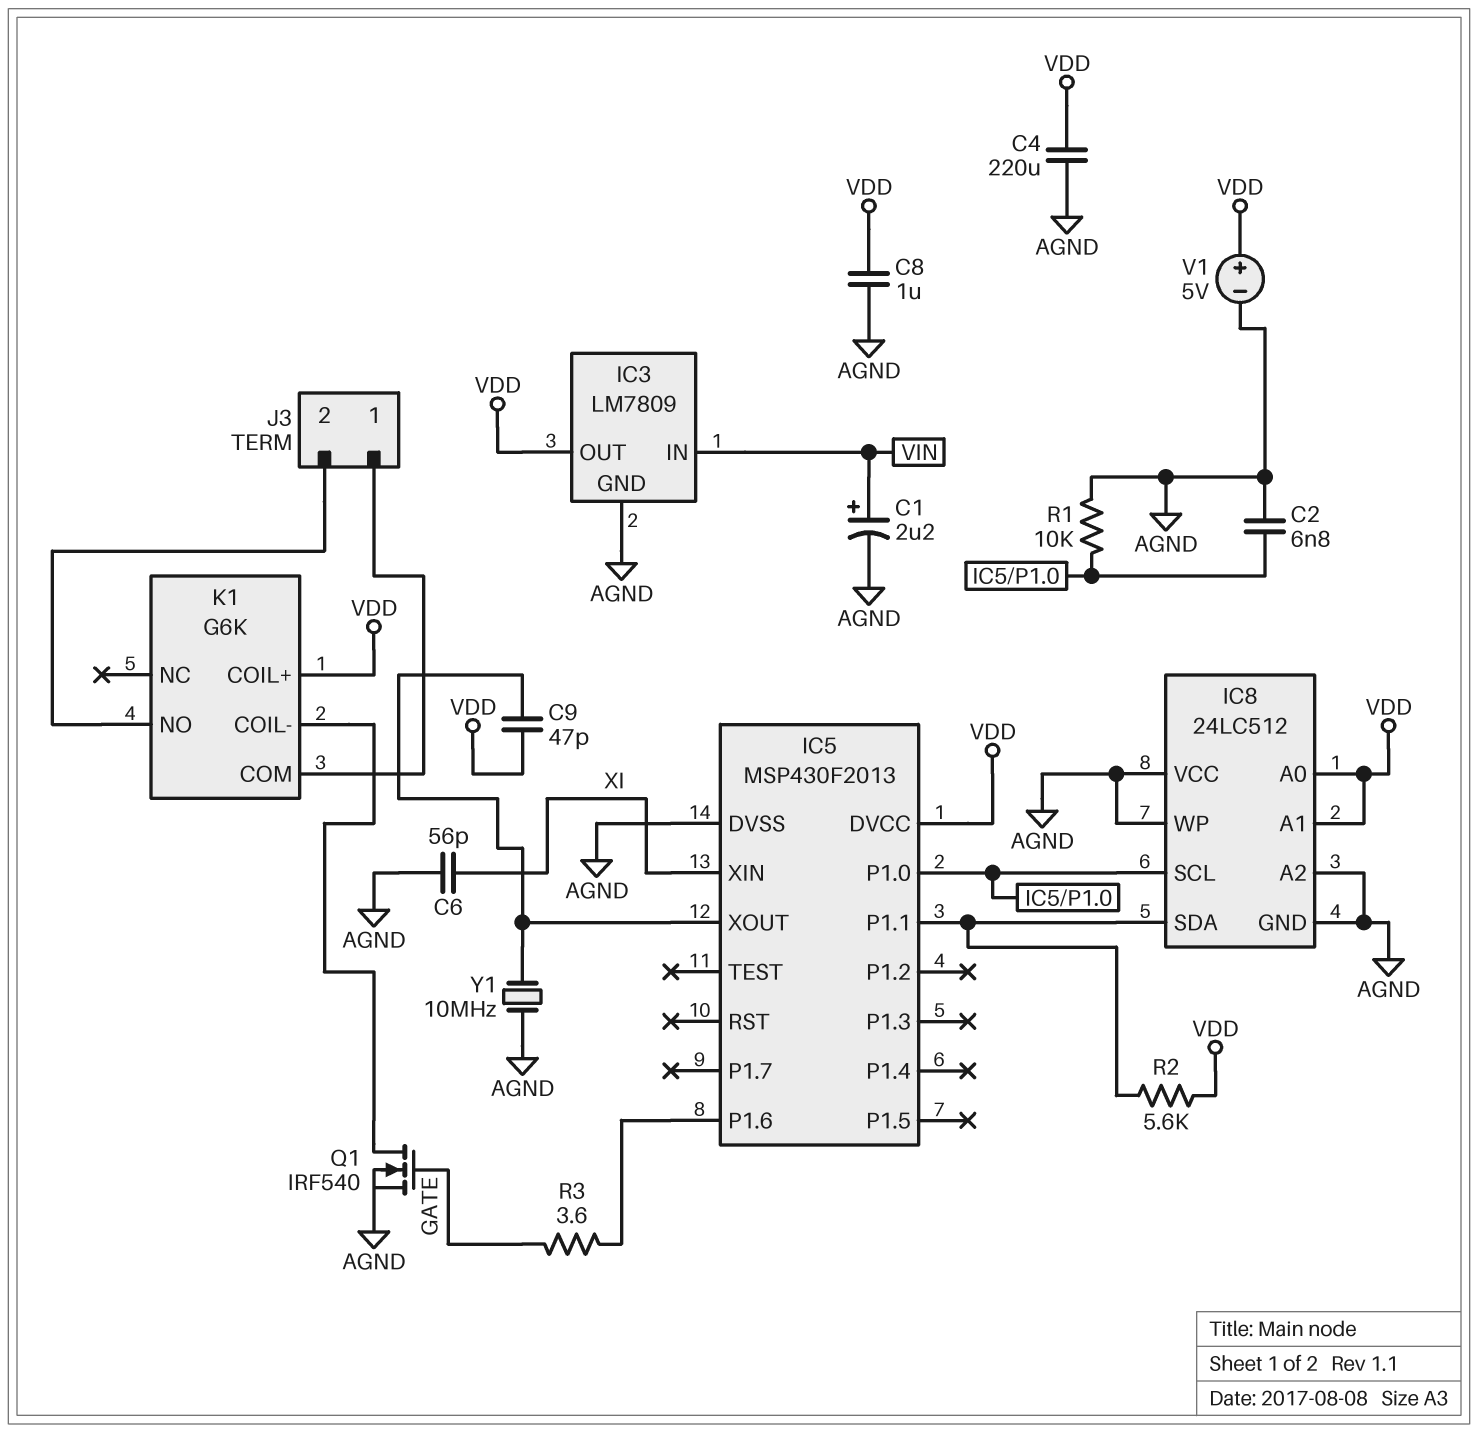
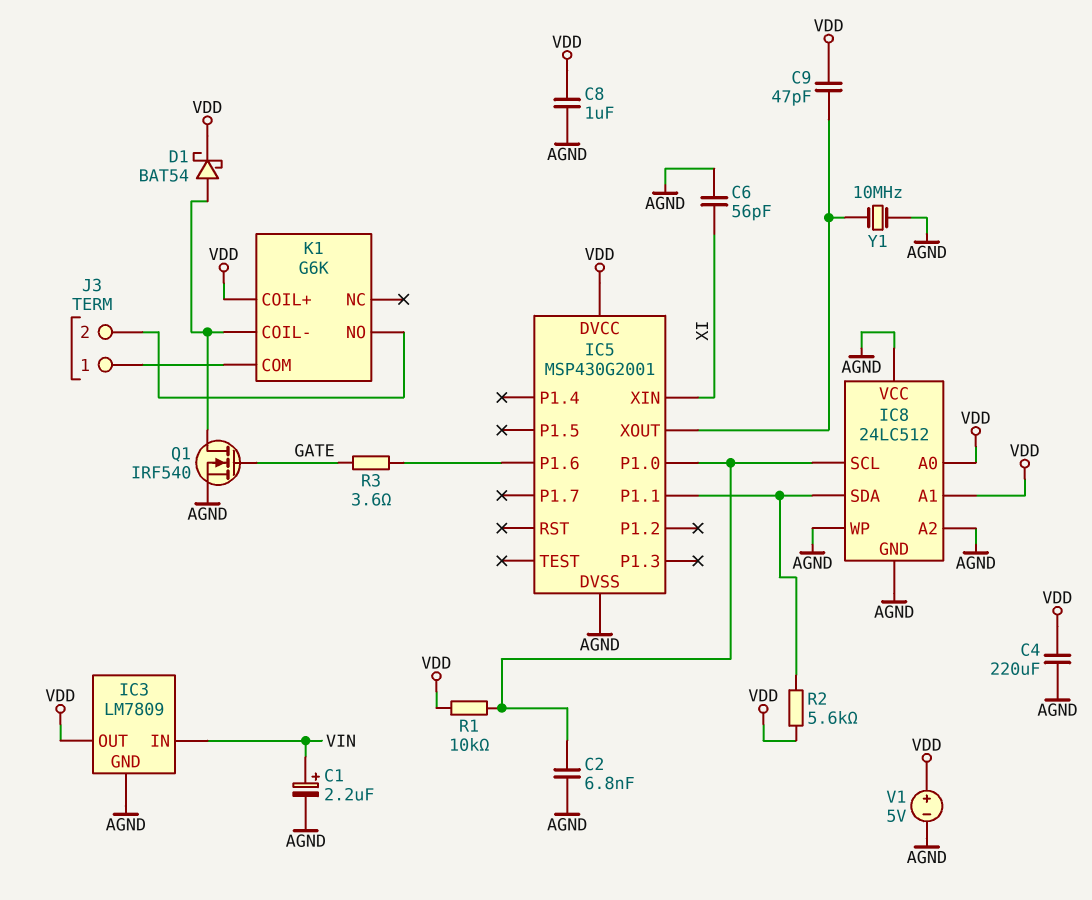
D1: none -> schottky BAT54 (A K1/COIL-, K VDD)
IC5: MSP430F2013 -> MSP430G2001
R1: 10k (AGND, IC5/P1.0) -> 10k (IC5/P1.0, VDD)

